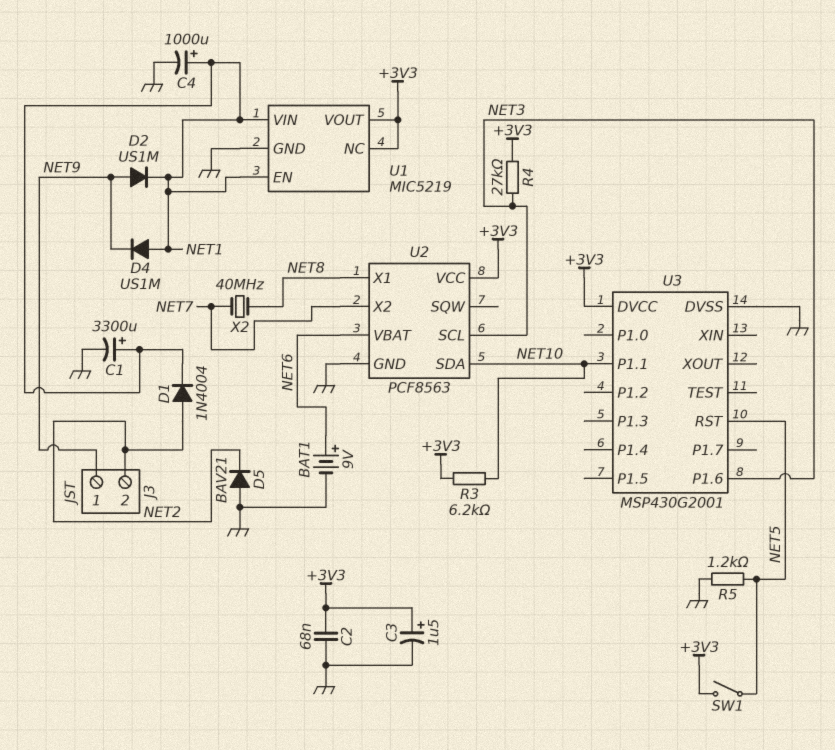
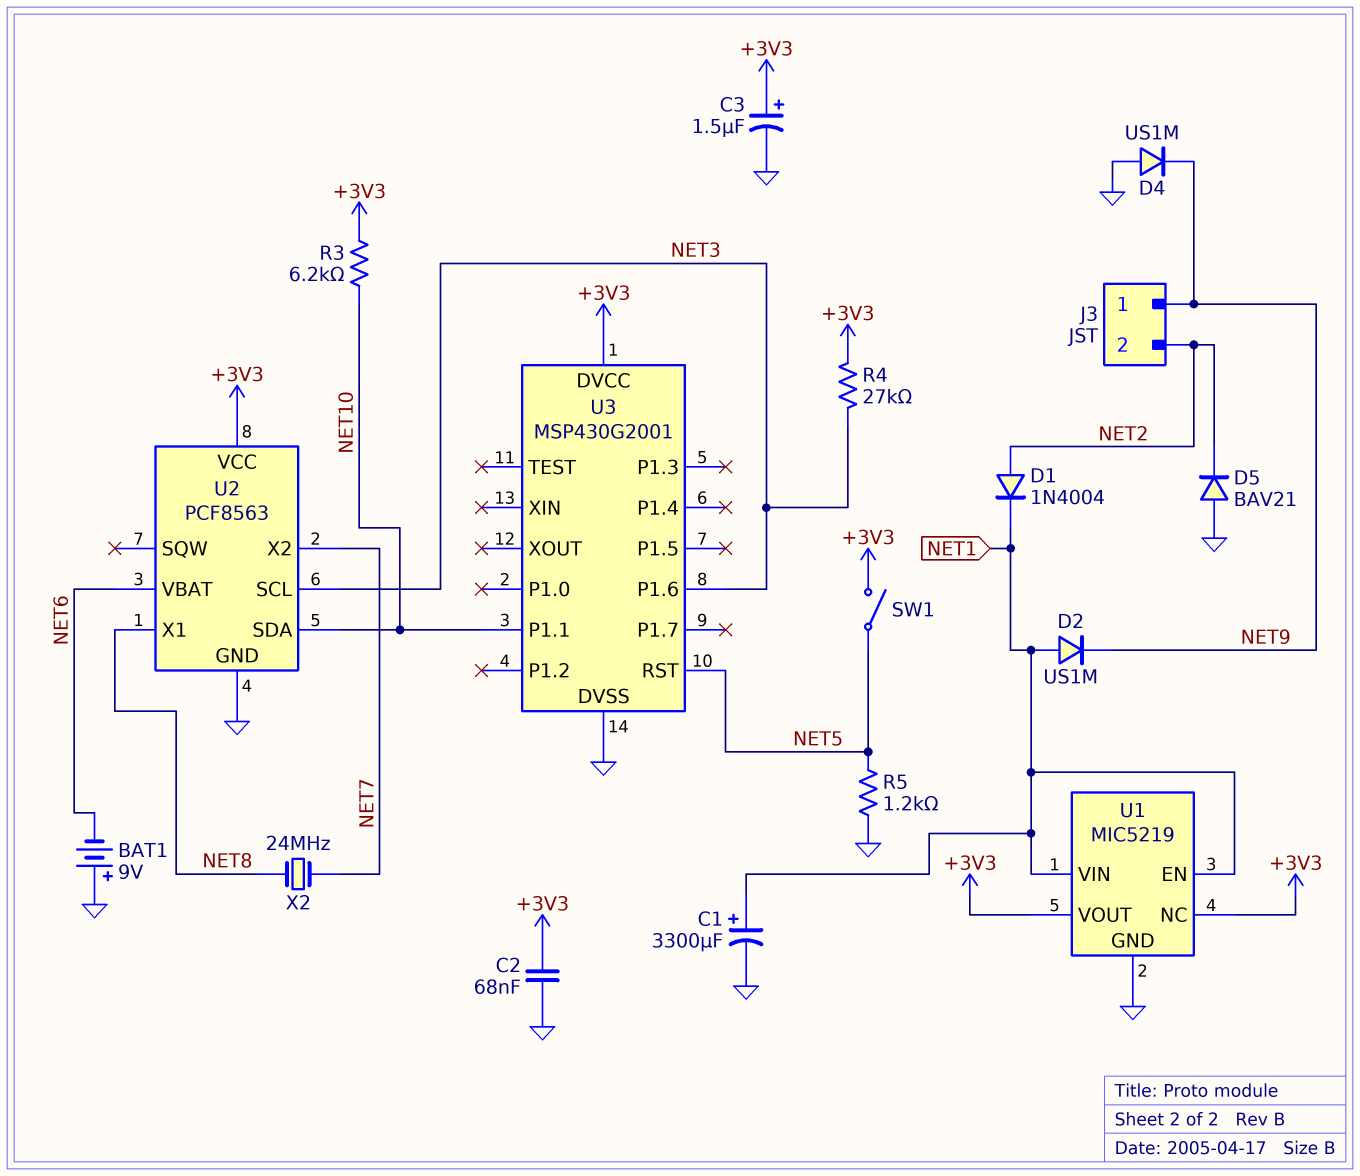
BAT1: 9V (plus NET6, minus GND) -> 9V (plus GND, minus NET6)
C4: 1000uF (plus NET1, minus GND) -> none
D2: diode US1M (A NET9, K NET1) -> diode US1M (A NET1, K NET9)
D4: diode US1M (A NET1, K NET9) -> diode US1M (A GND, K NET9)
X2: 40MHz (NET7, NET8) -> 24MHz (NET7, NET8)

